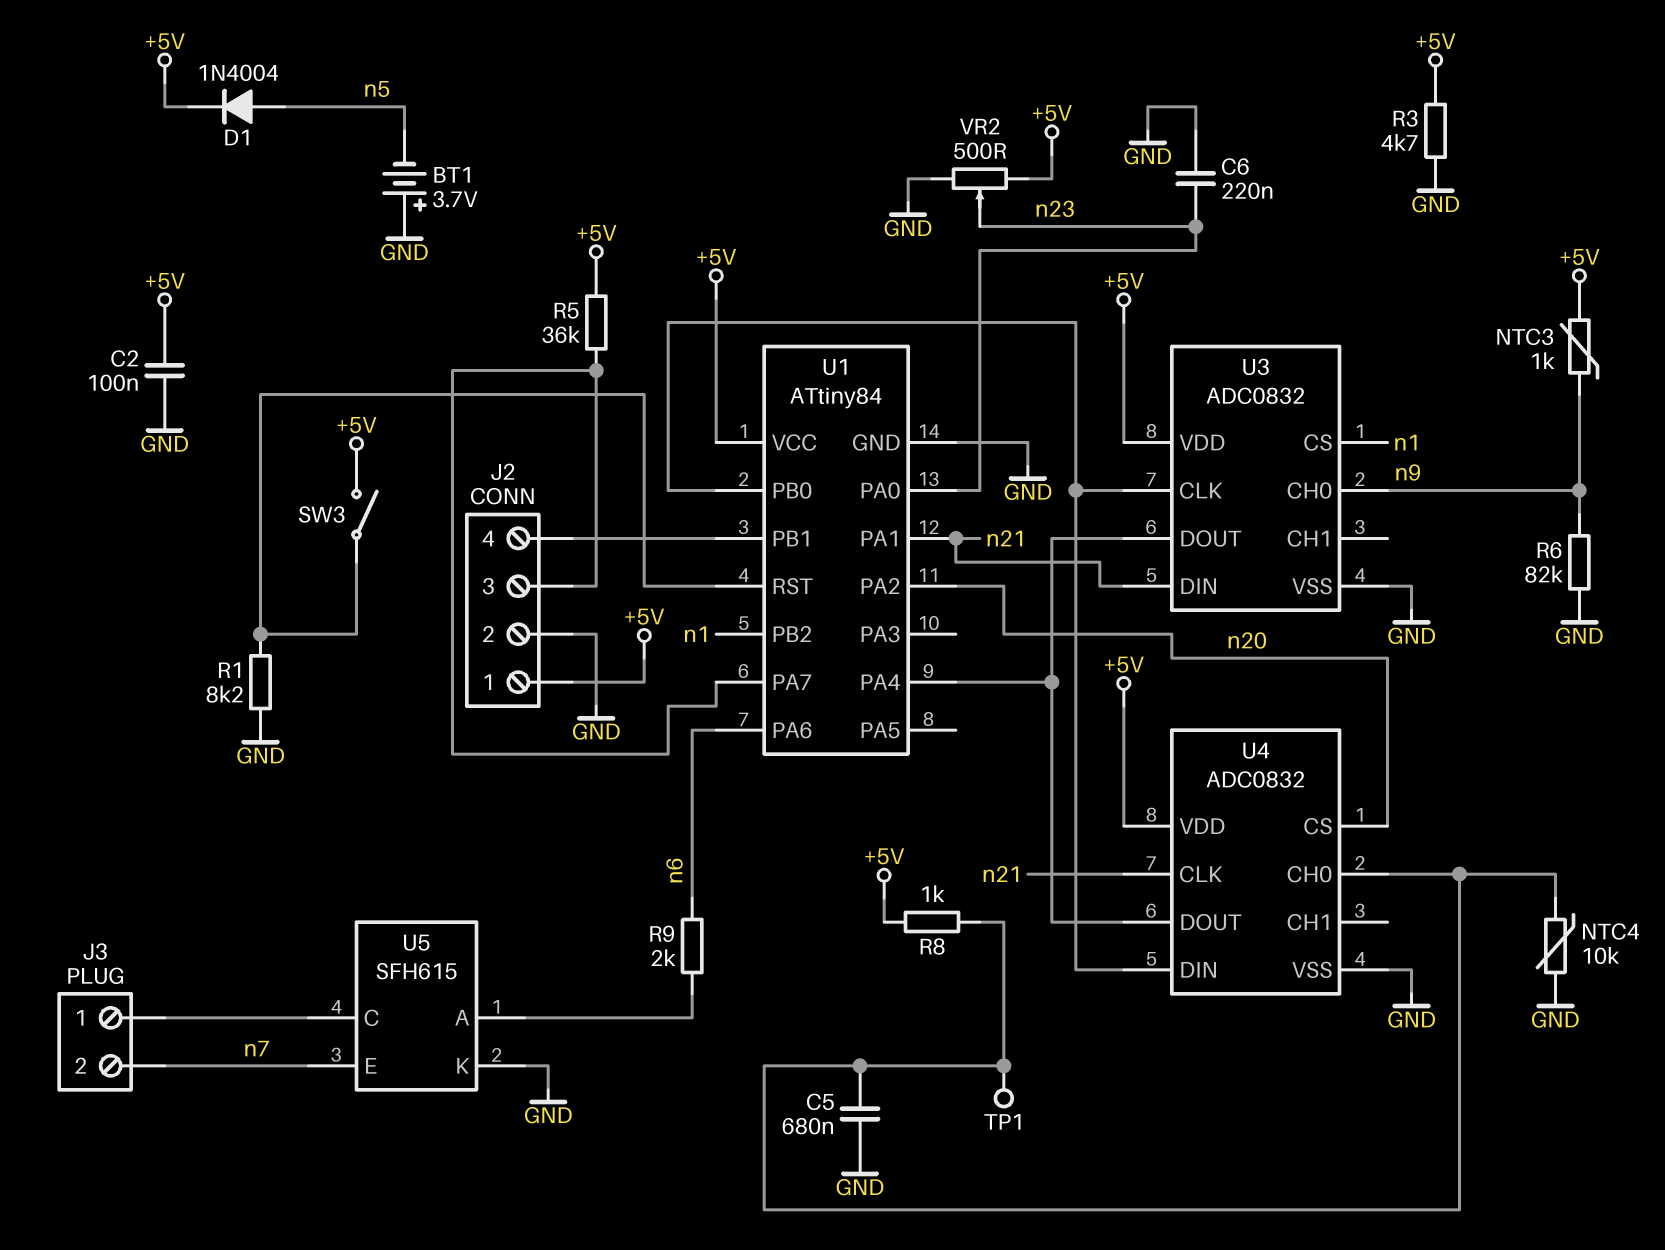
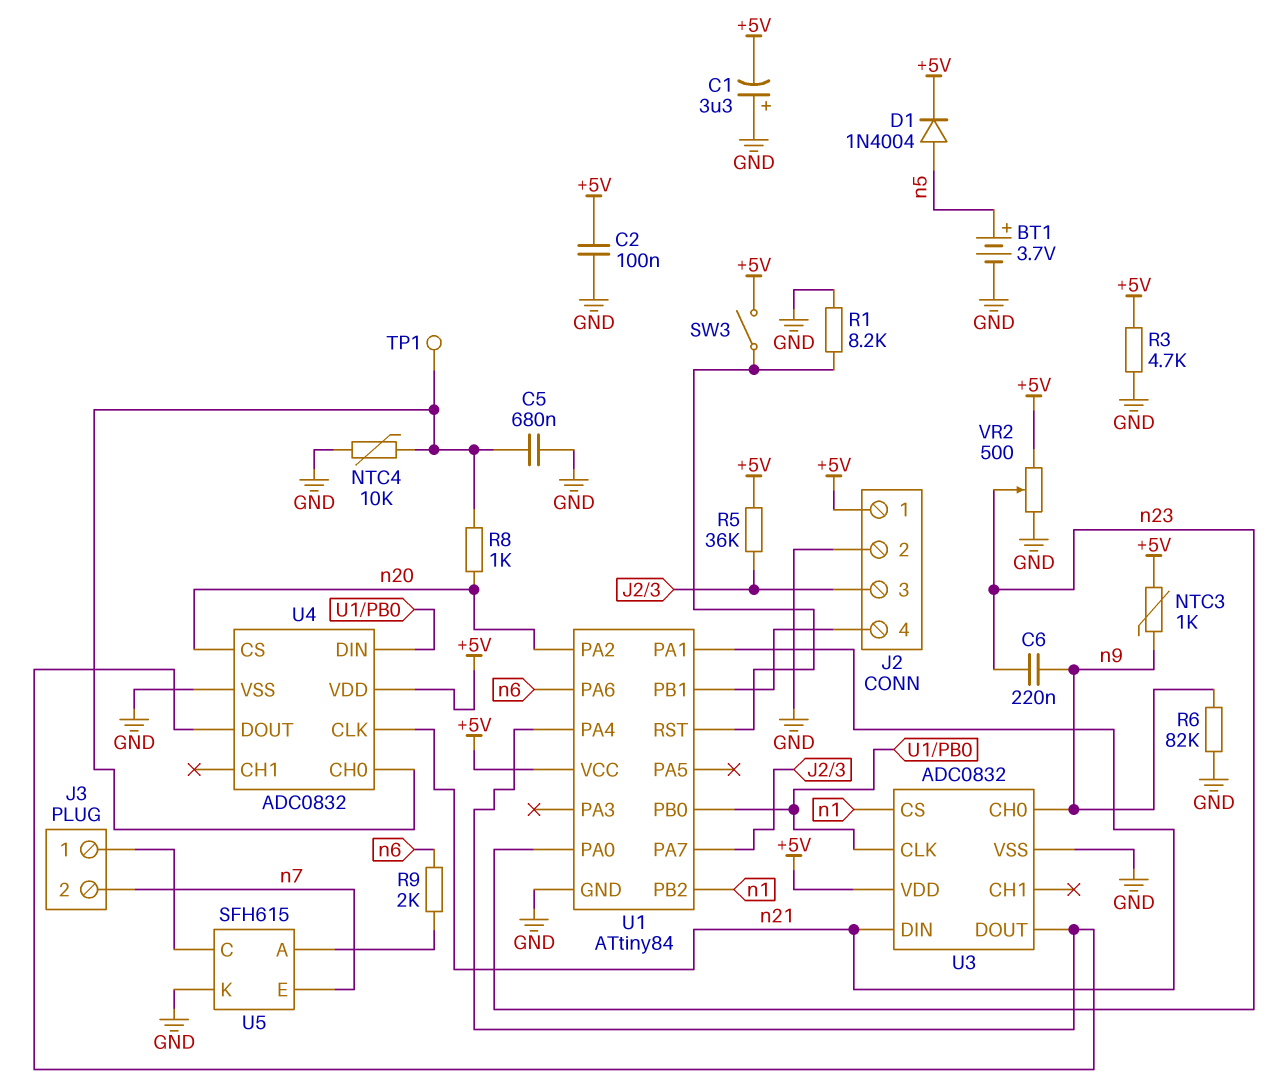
BT1: 3.7V (plus GND, minus n5) -> 3.7V (plus n5, minus GND)
C1: none -> 3.3uF (plus GND, minus +5V)
C6: 220nF (GND, n23) -> 220nF (n9, n23)
R8: 1k (+5V, U4/CH0) -> 1k (U4/CH0, n20)

